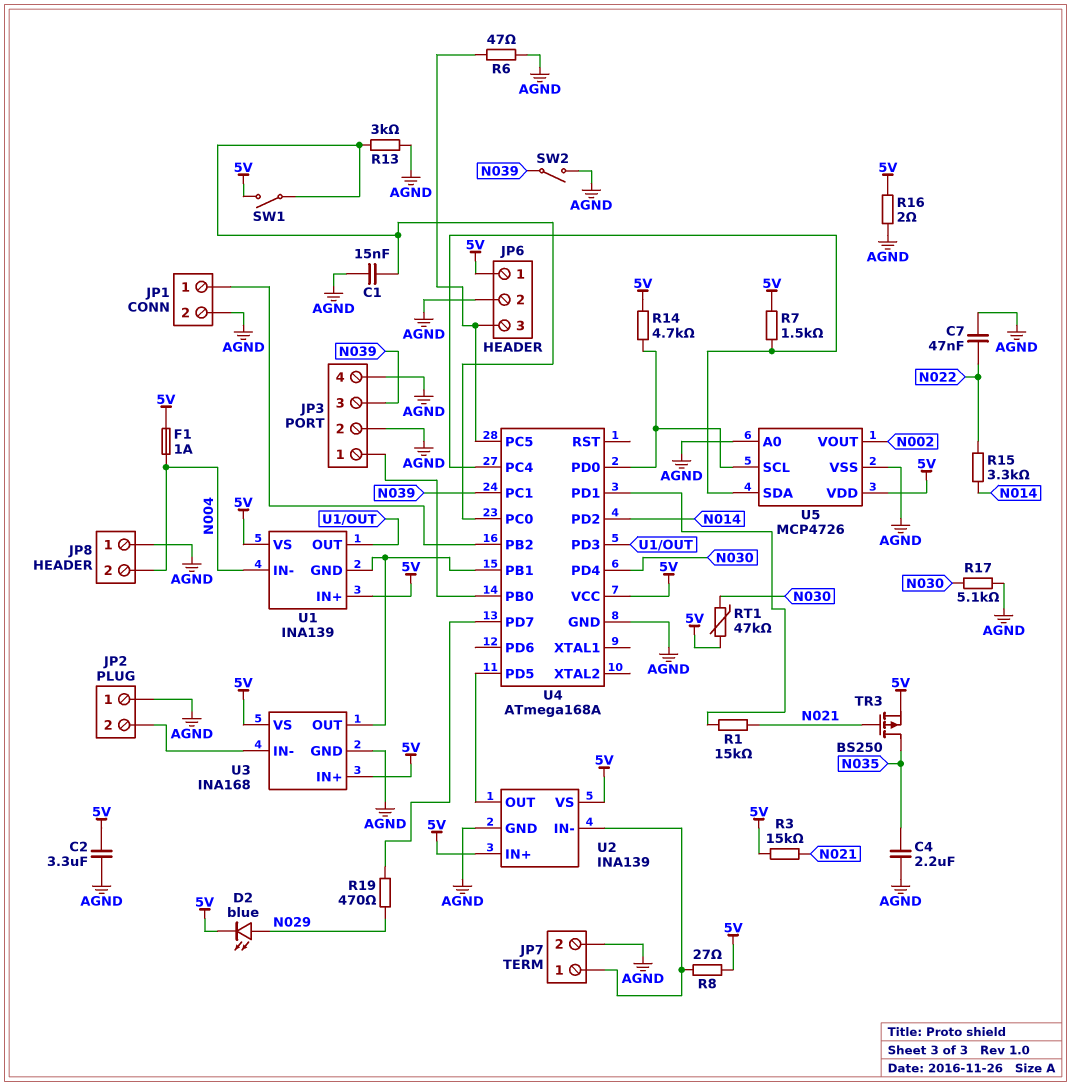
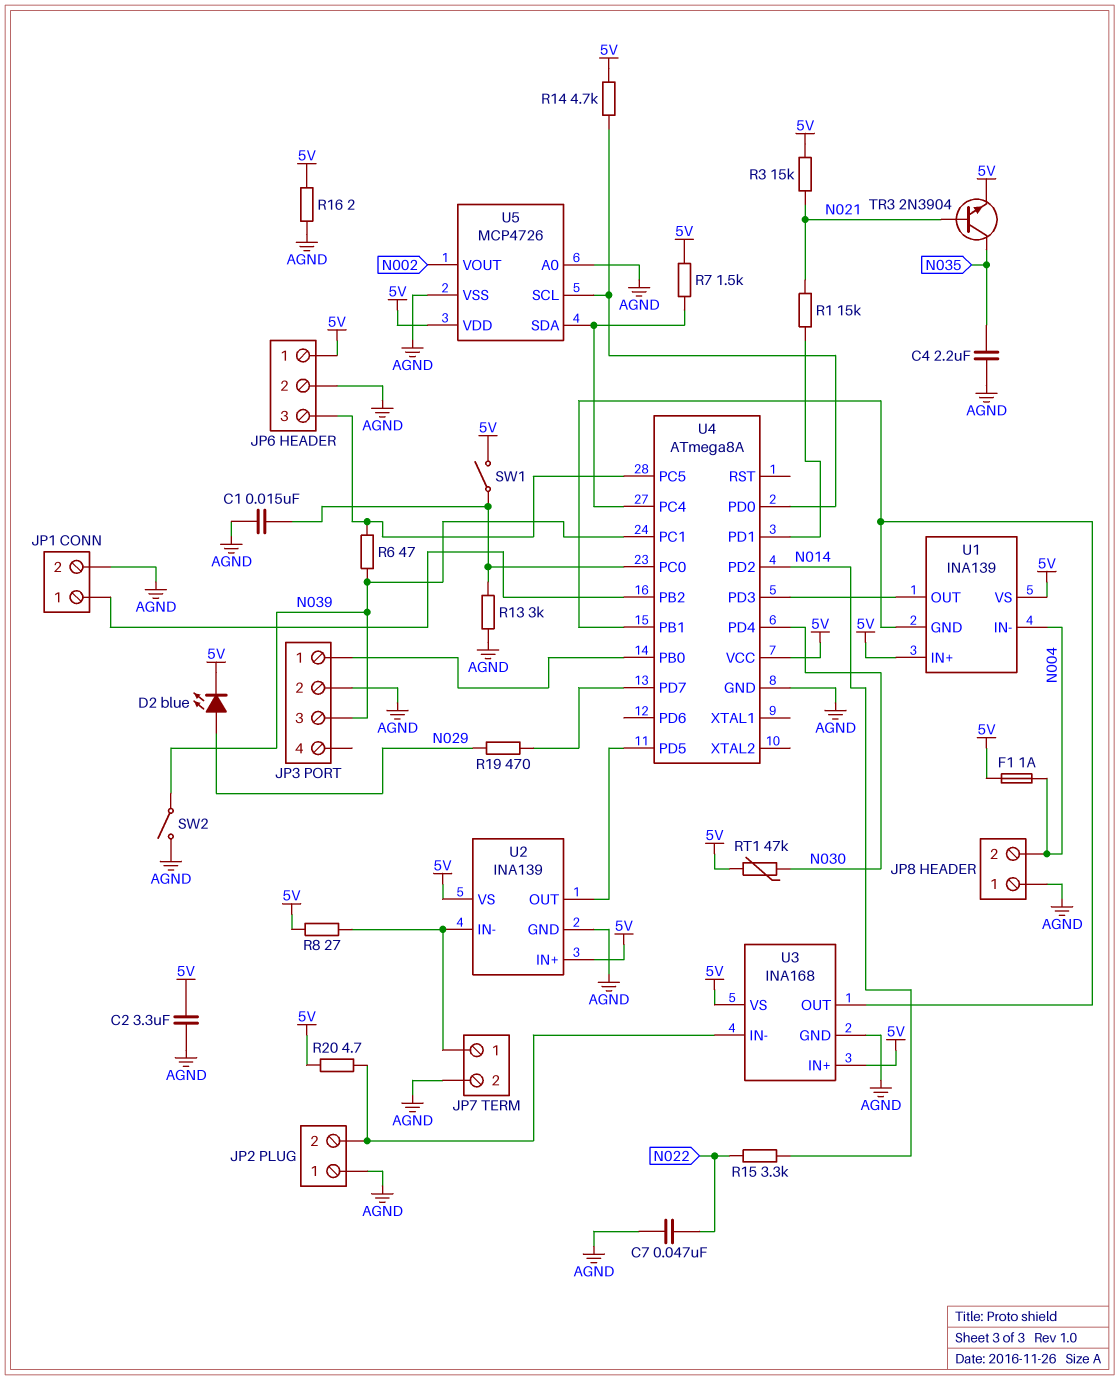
JP3 pin 4: AGND -> none
R6: 47 (AGND, JP6/3) -> 47 (JP6/3, N039)
R17: 5.1k (AGND, N030) -> none
R20: none -> 4.7 (5V, JP2/2)
TR3: PMOS BS250 (G N021, D N035, S 5V) -> NPN 2N3904 (B N021, C N035, E 5V)
U4: ATmega168A -> ATmega8A

